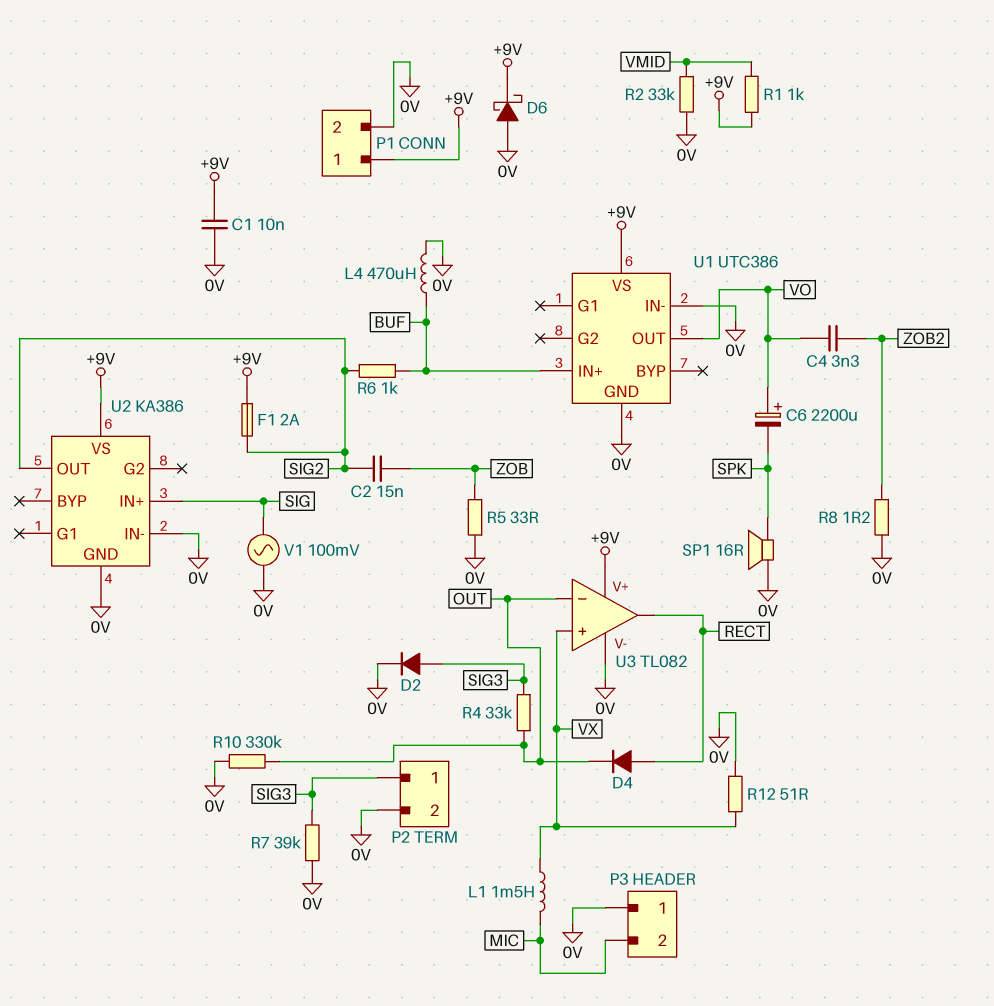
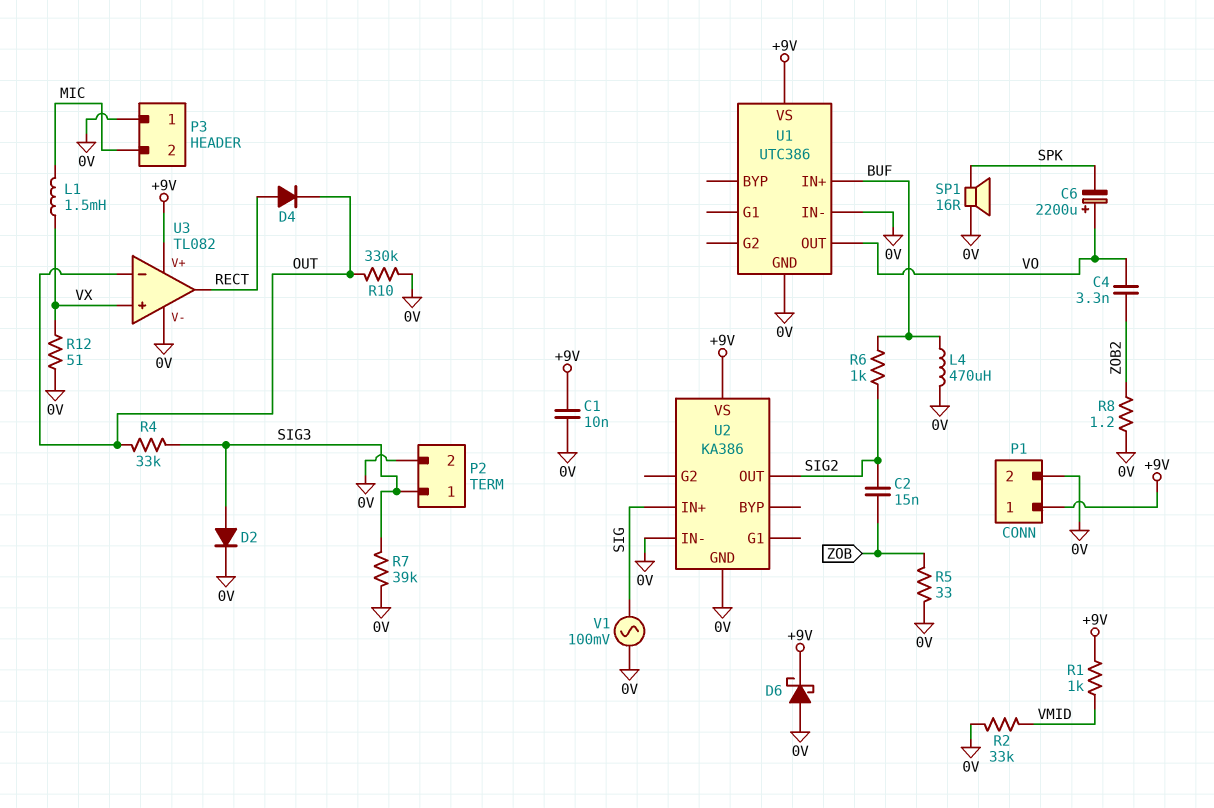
F1: 2A (+9V, SIG2) -> none

